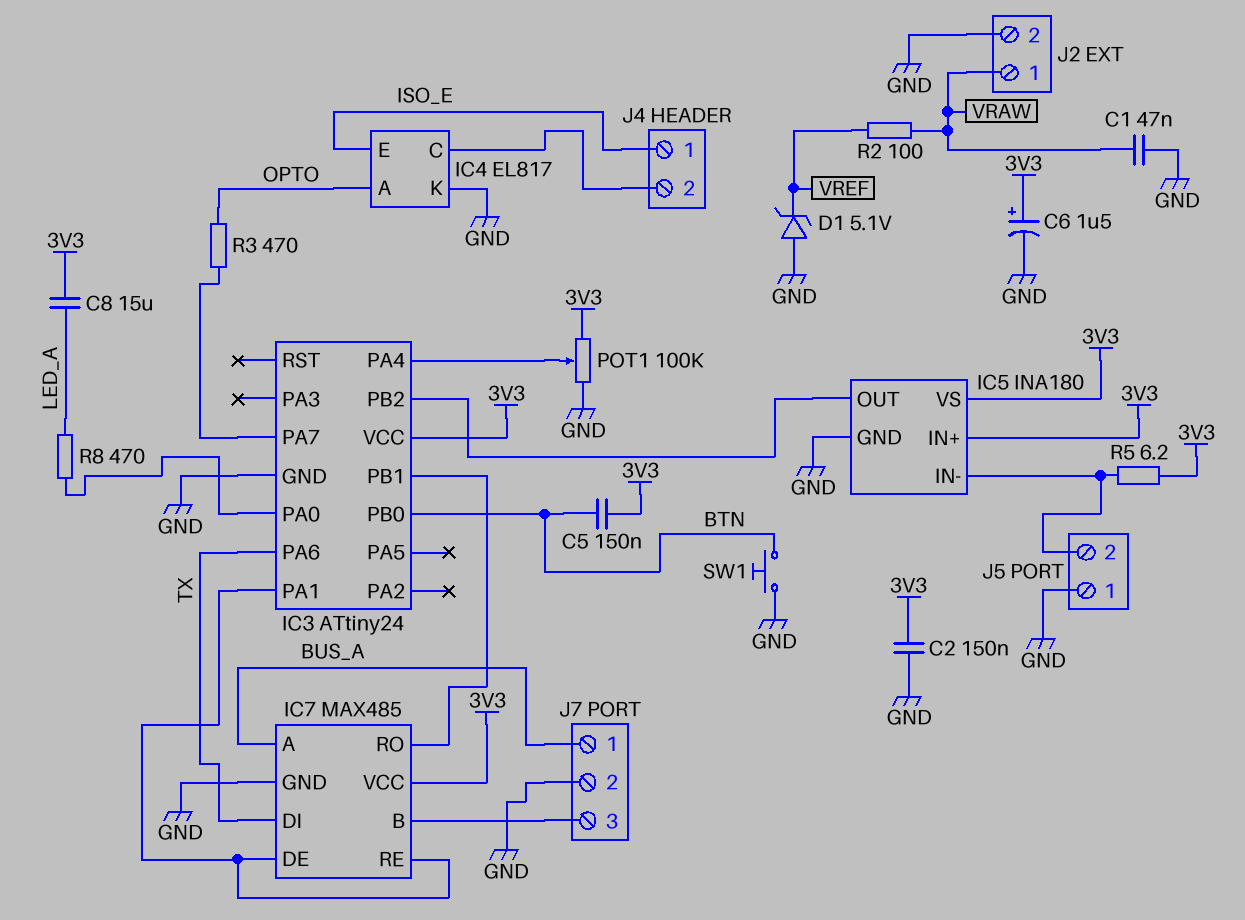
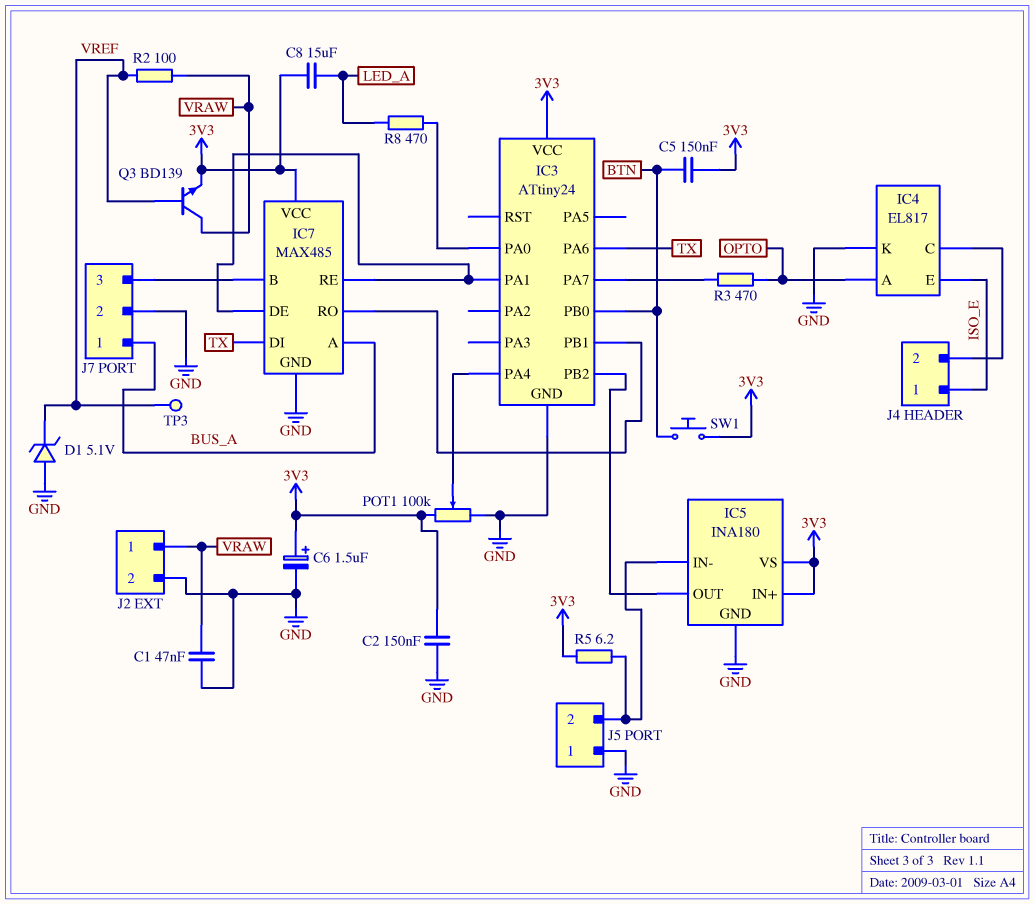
Q3: none -> NPN BD139 (B VREF, C VRAW, E 3V3)
SW1: button (BTN, GND) -> button (3V3, BTN)
TP3: none -> test point (VREF)

